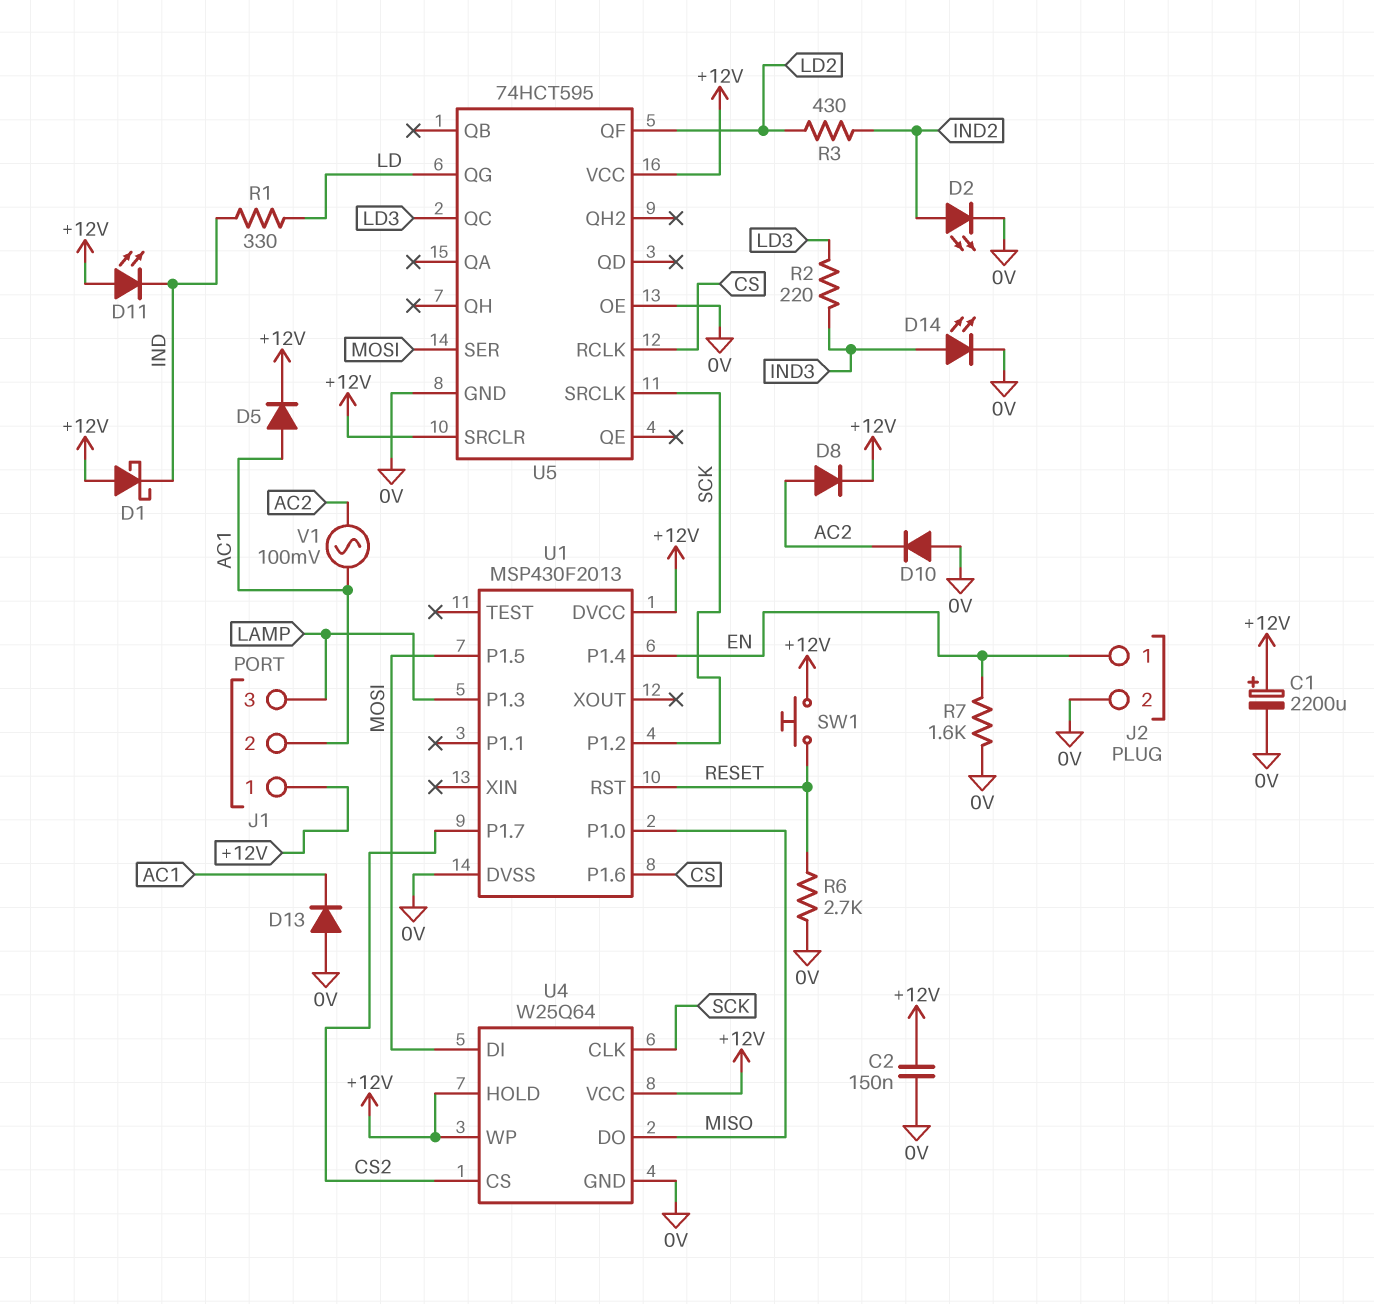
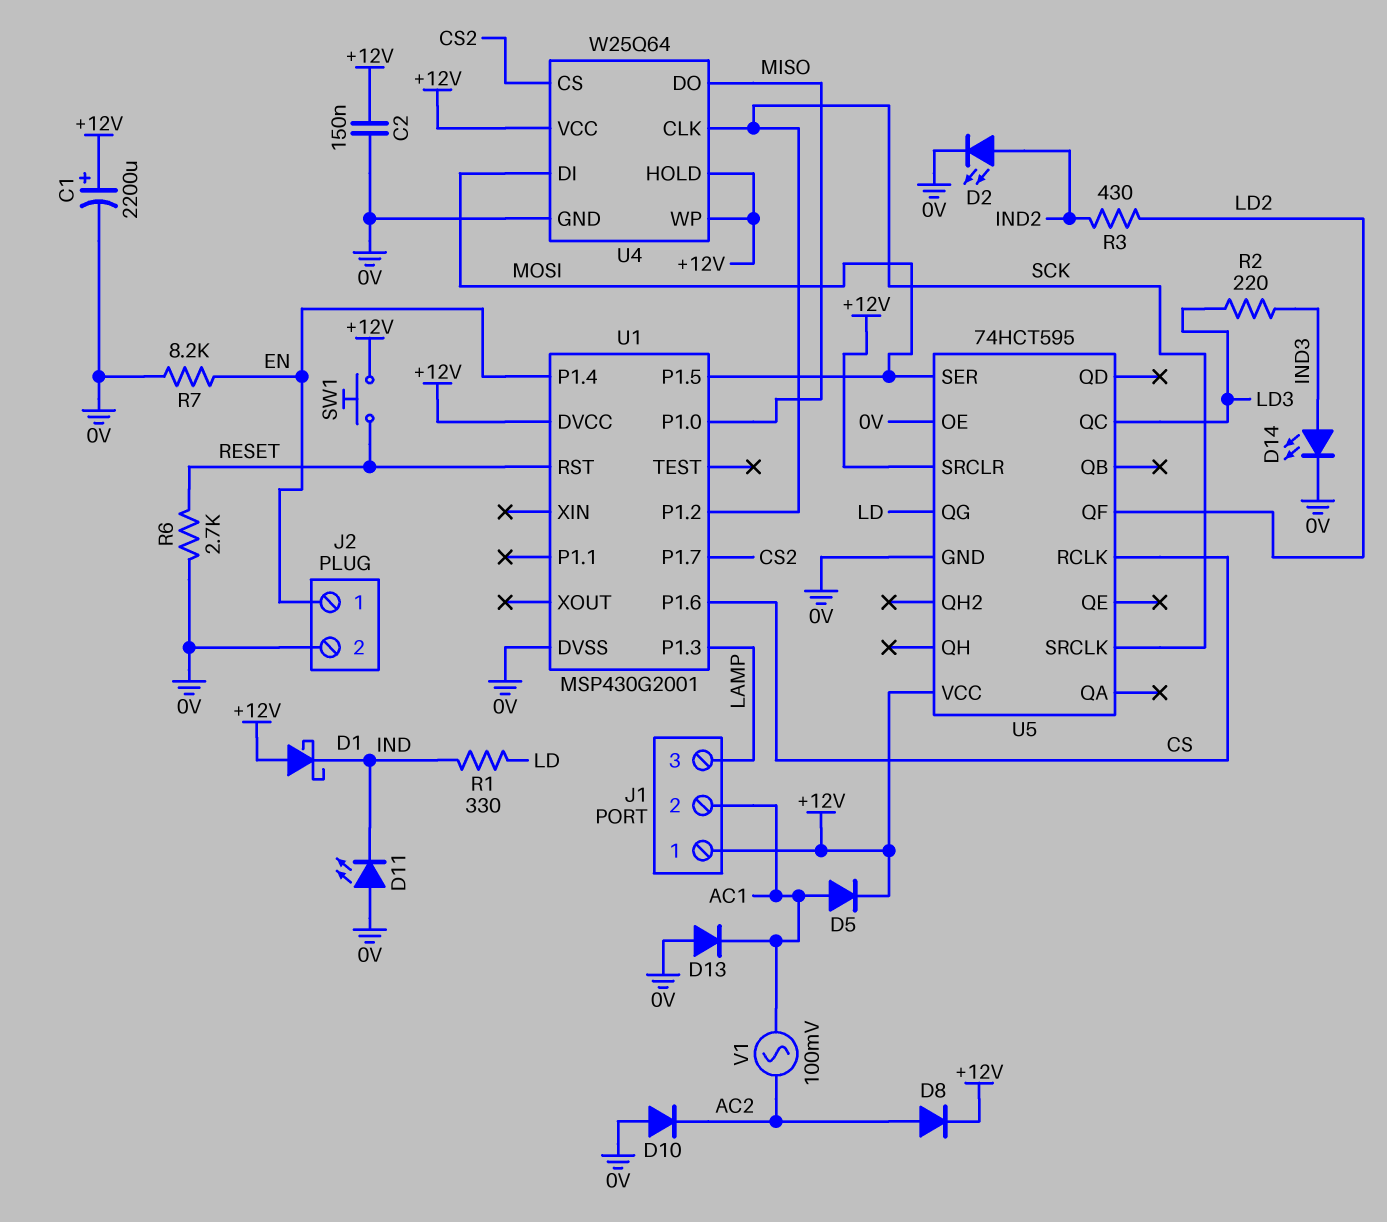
D11: LED (A +12V, K IND) -> LED (A 0V, K IND)
R7: 1.6k (0V, EN) -> 8.2k (0V, EN)
U1: MSP430F2013 -> MSP430G2001

